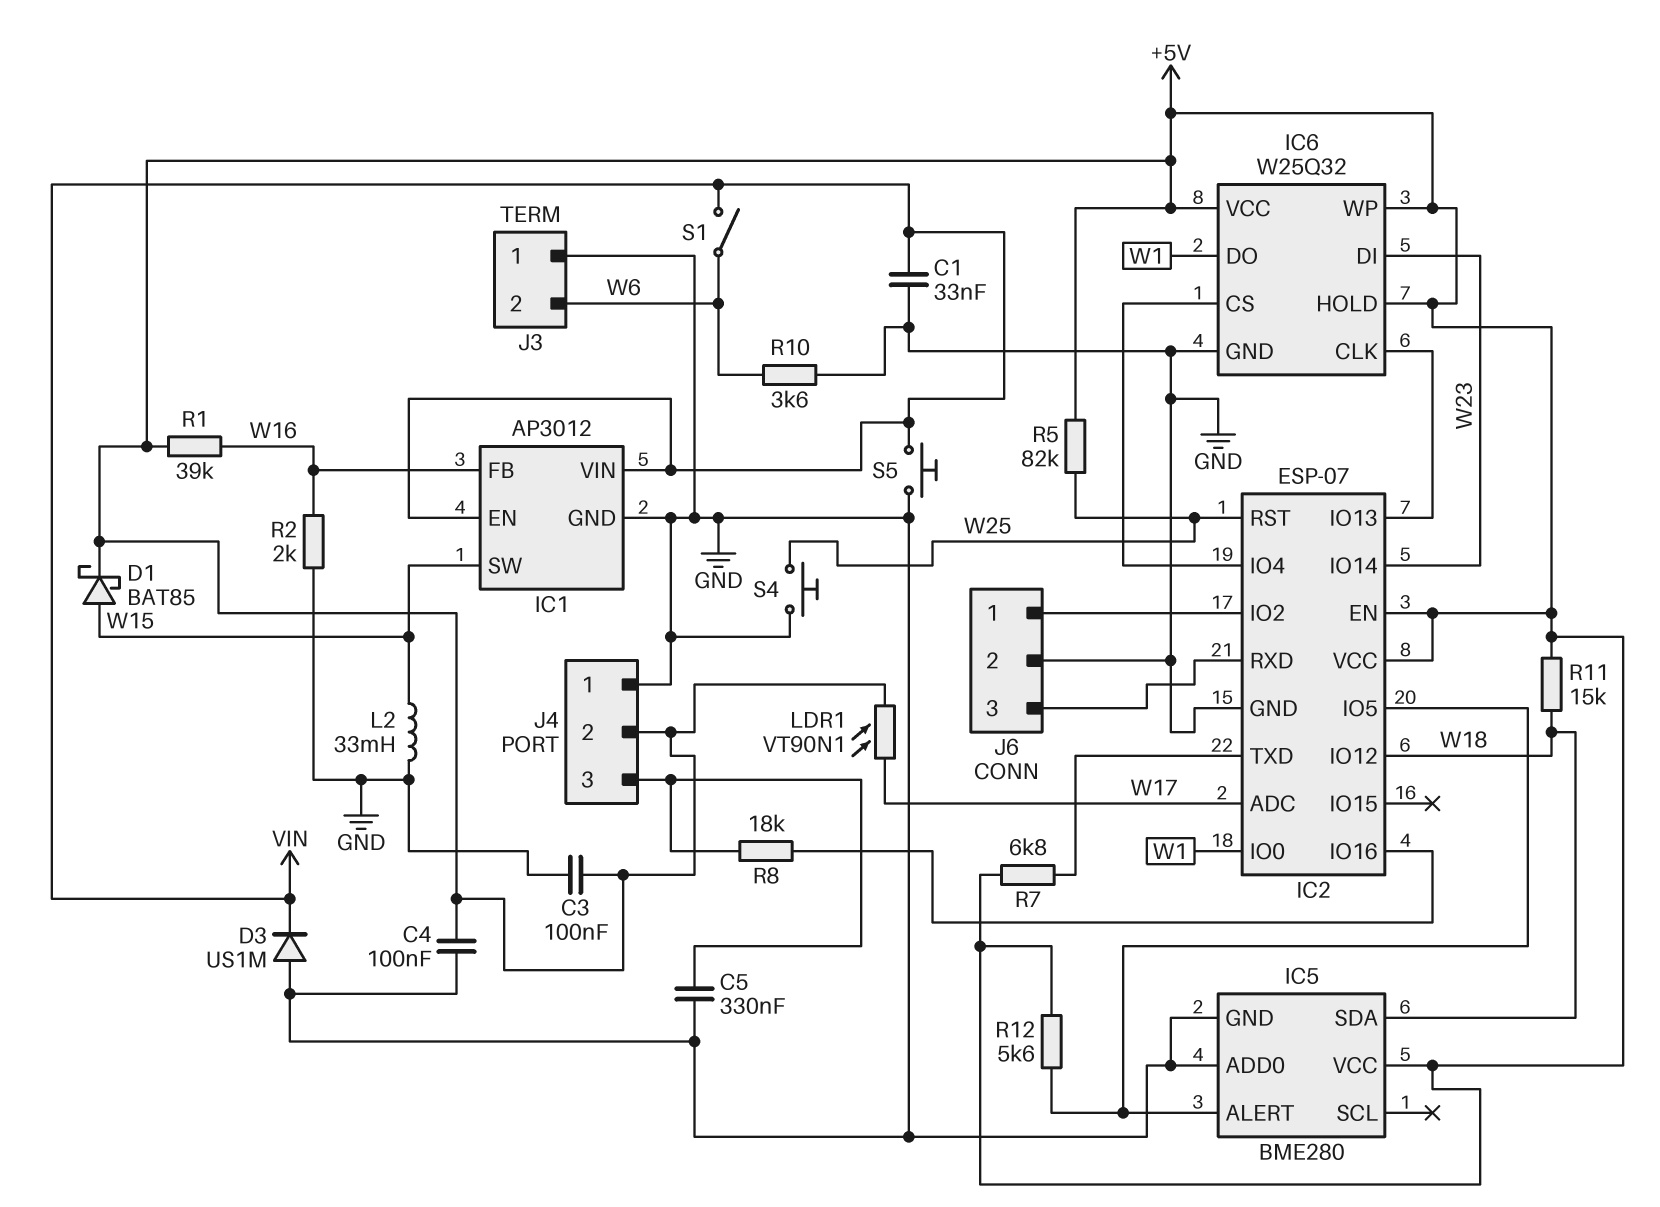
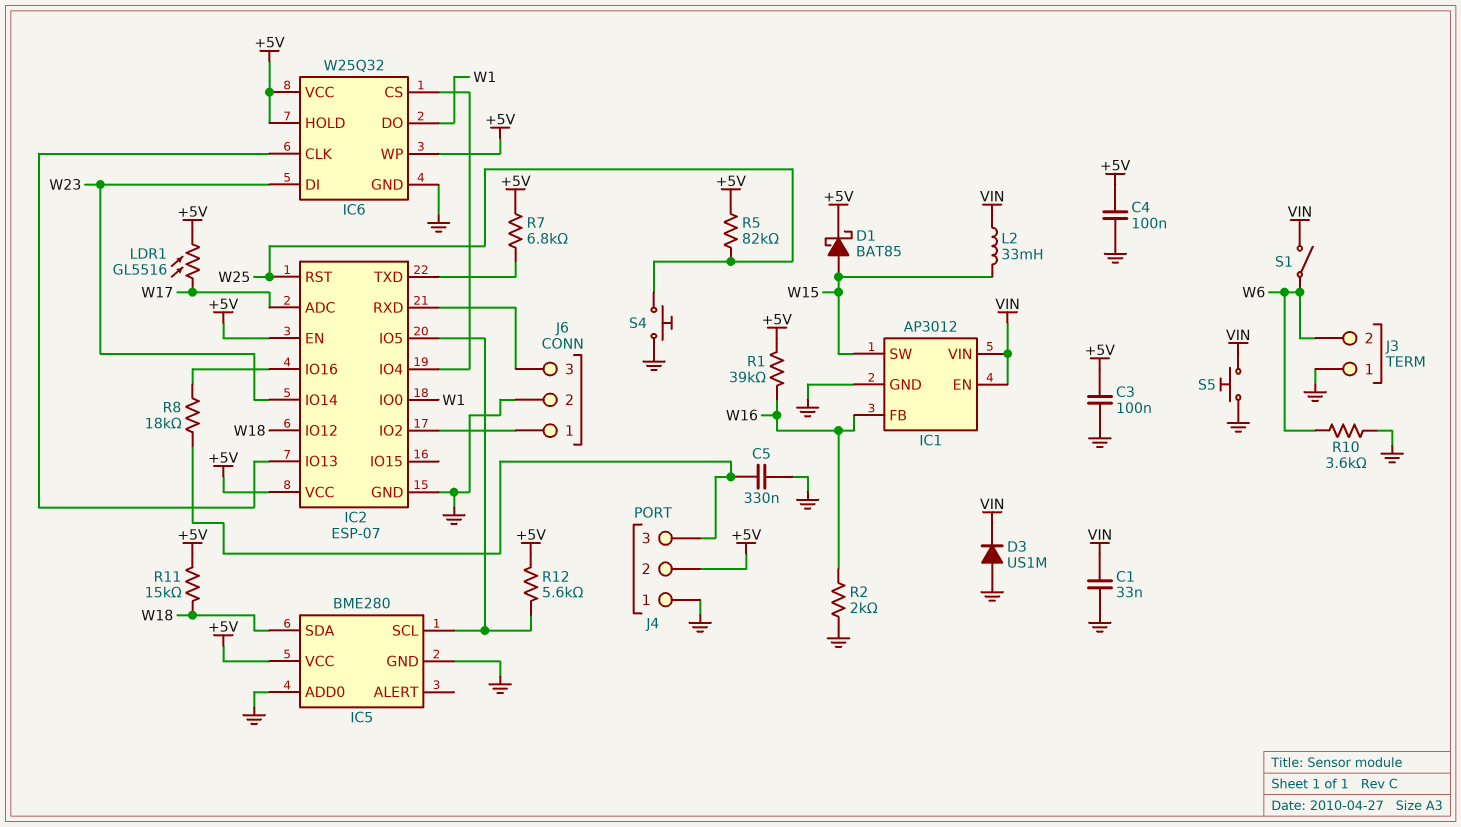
IC5 pin ALERT: IC2/IO5 -> none
IC5 pin SCL: none -> IC2/IO5
L2: 33mH (GND, W15) -> 33mH (VIN, W15)
LDR1: VT90N1 (+5V, W17) -> GL5516 (+5V, W17)

